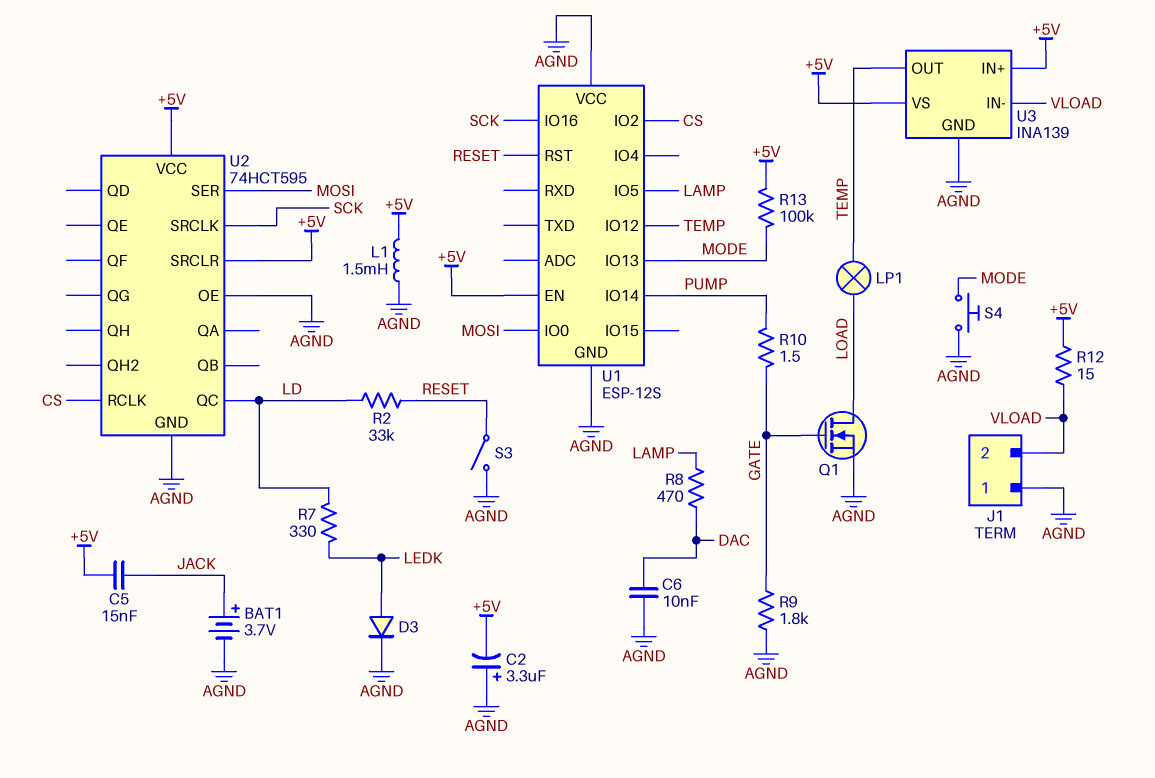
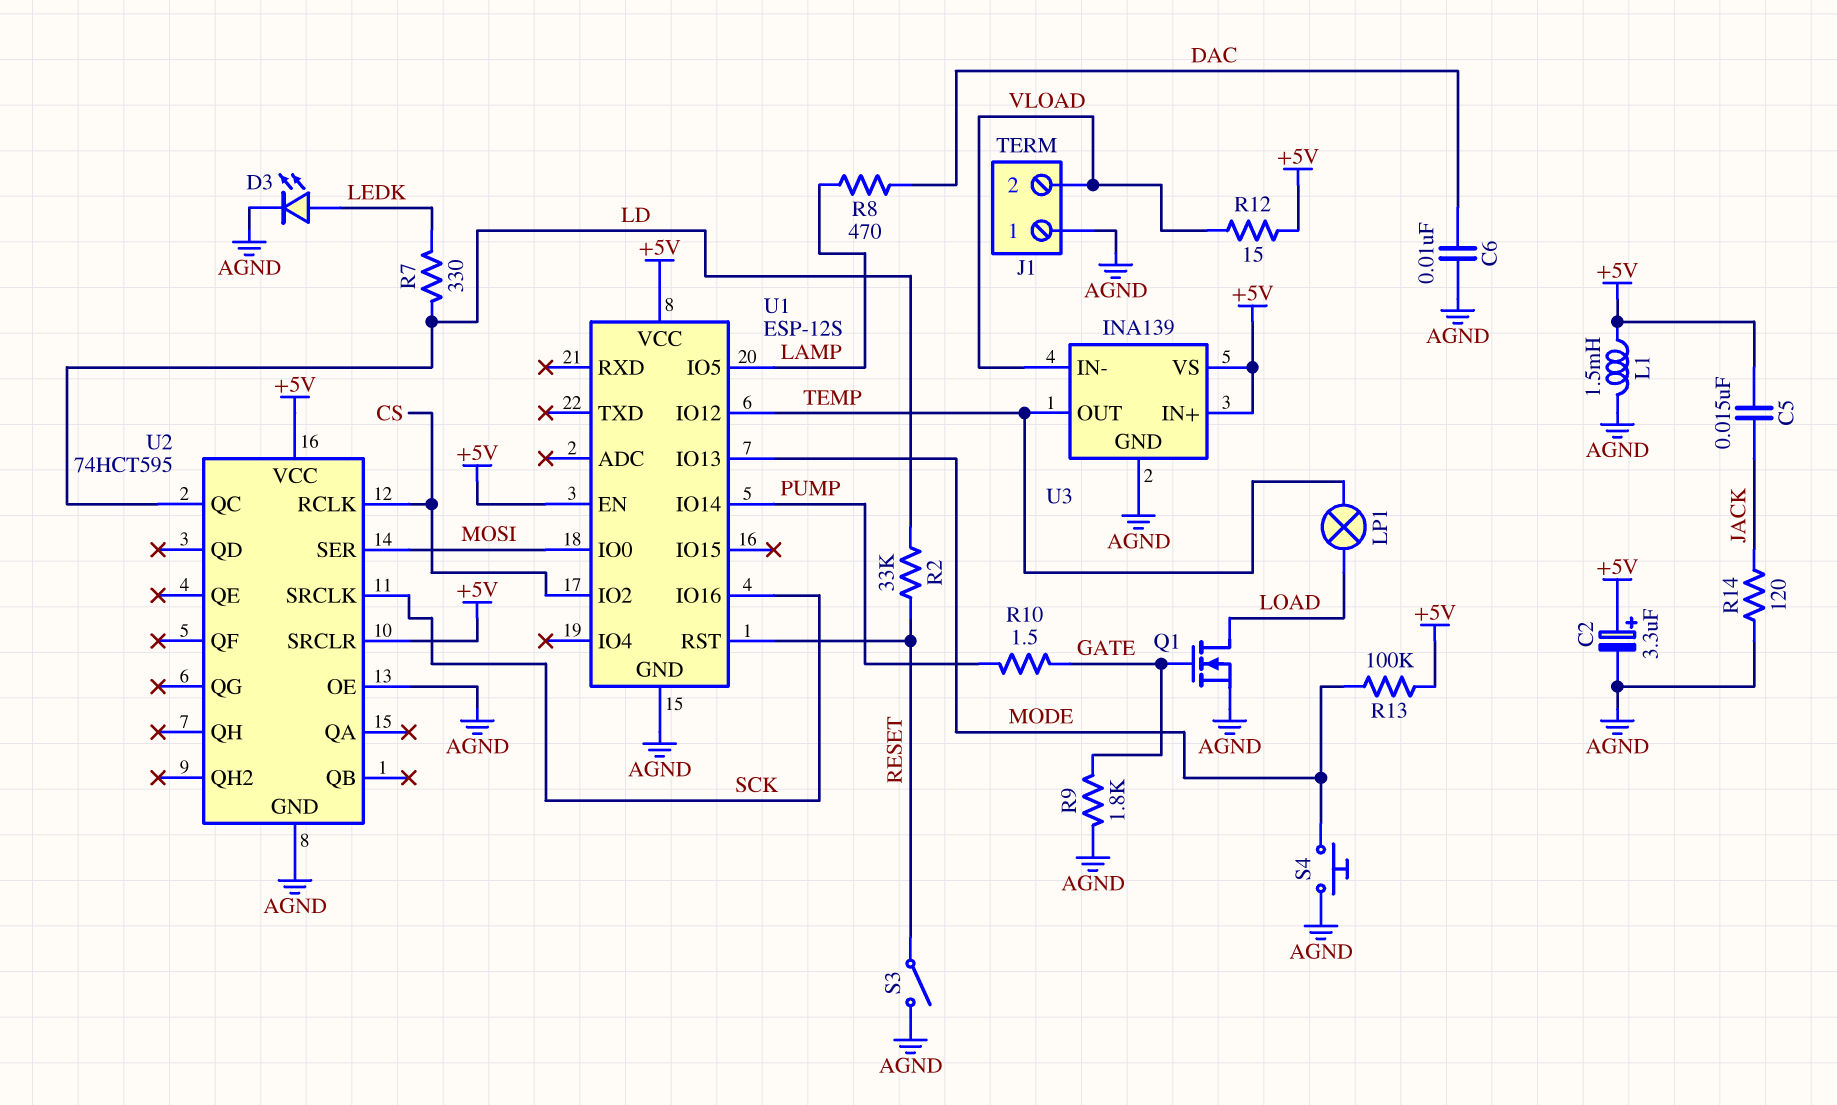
BAT1: 3.7V (plus JACK, minus AGND) -> none
C2: 3.3uF (plus AGND, minus +5V) -> 3.3uF (plus +5V, minus AGND)
D3: diode (A LEDK, K AGND) -> LED (A LEDK, K AGND)
R14: none -> 120 (AGND, JACK)
U1 pin VCC: AGND -> +5V

